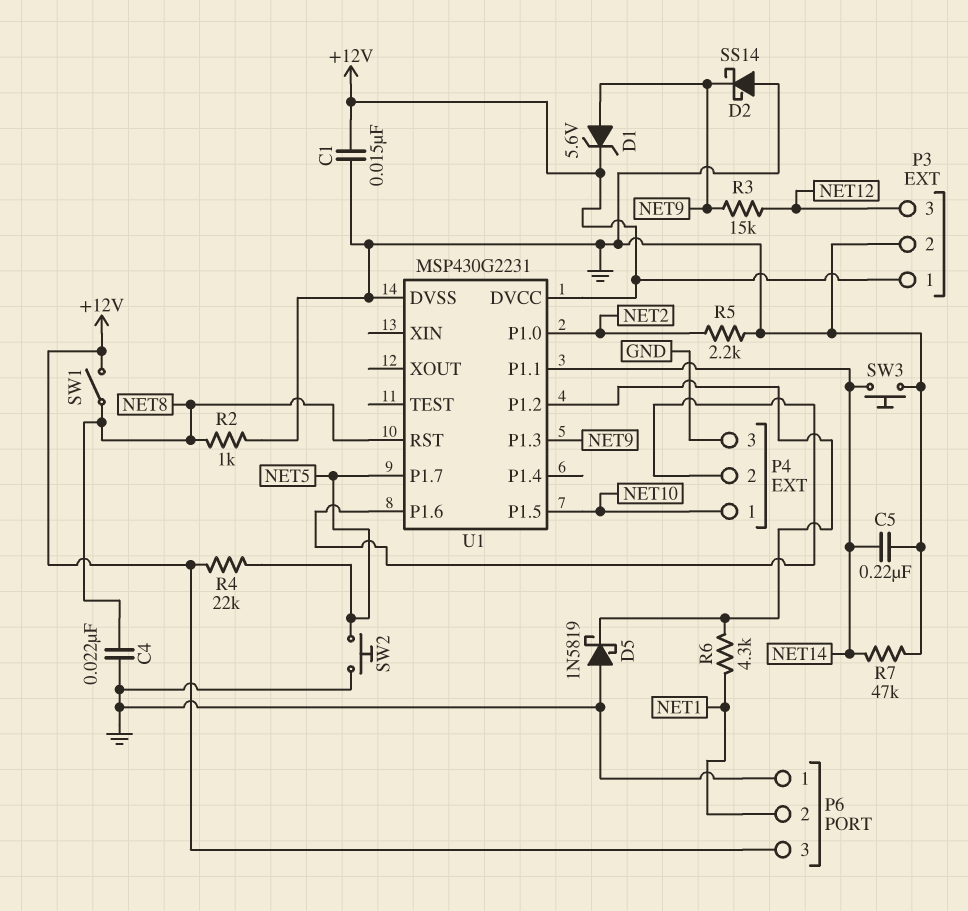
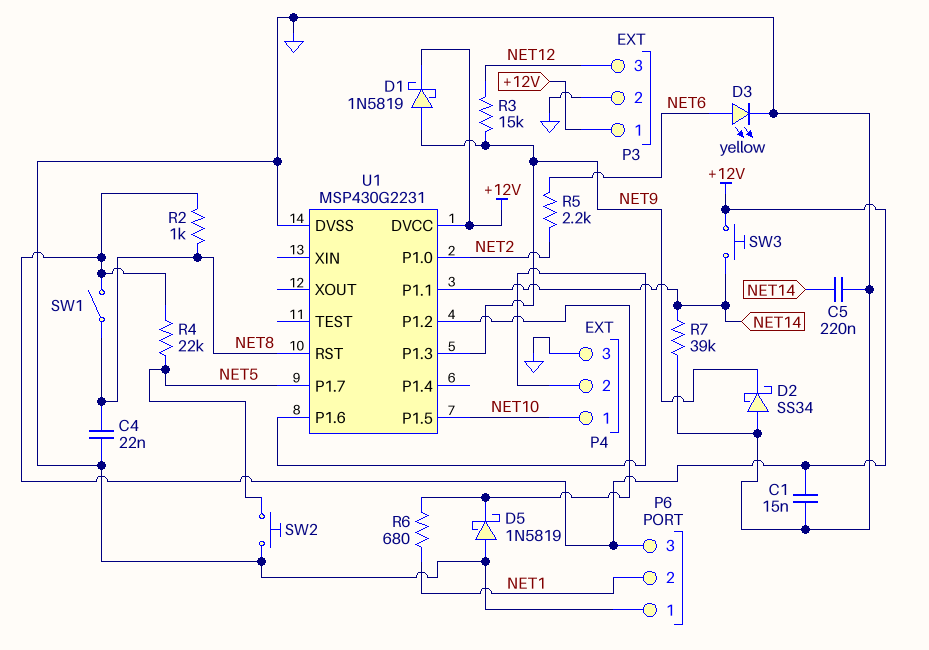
D1: zener 5.6V (A NET9, K +12V) -> schottky 1N5819 (A NET9, K +12V)
D2: schottky SS14 (A GND, K NET9) -> schottky SS34 (A GND, K NET9)
D3: none -> LED yellow (A NET6, K GND)
R2: 1k (GND, NET8) -> 1k (+12V, NET8)
R5: 2.2k (GND, NET2) -> 2.2k (NET2, NET6)
R6: 4.3k (NET1, U1/P1.2) -> 680 (NET1, U1/P1.2)
R7: 47k (GND, NET14) -> 39k (GND, NET14)
SW3: button (GND, NET14) -> button (+12V, NET14)

